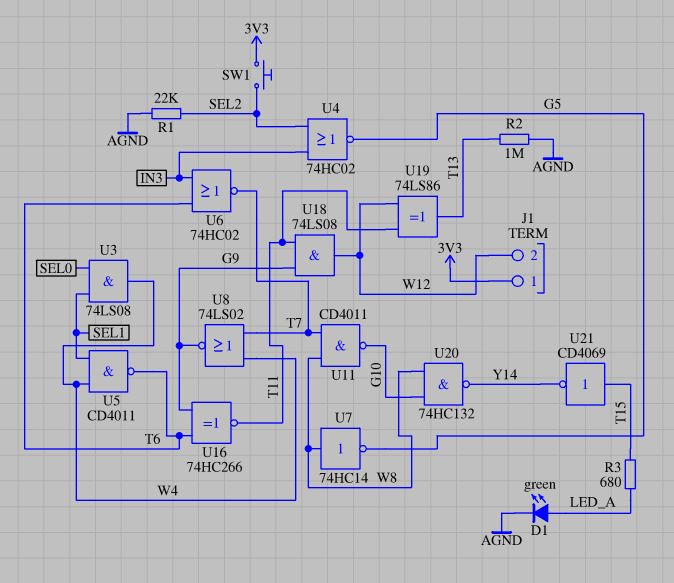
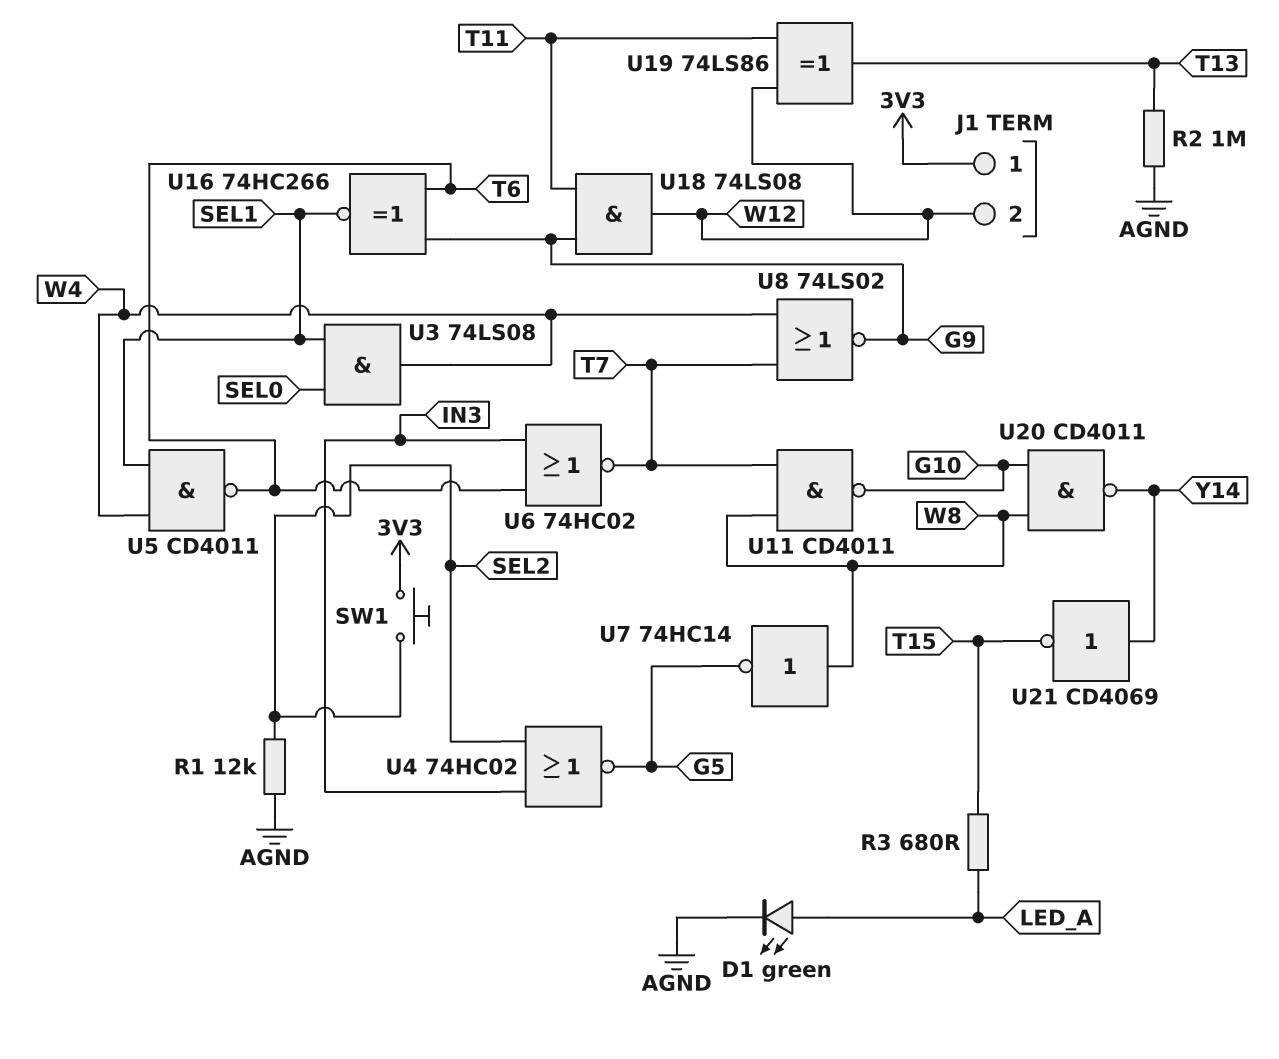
R1: 22k (AGND, SEL2) -> 12k (AGND, SEL2)
U16: XNOR 74HC266 (in G9, in T6, out T11) -> XNOR 74HC266 (in G9, in T6, out SEL1)
U20: NAND 74HC132 (in G10, in W8, out Y14) -> NAND CD4011 (in G10, in W8, out Y14)
U21: NOT CD4069 (in T15, out Y14) -> NOT CD4069 (in Y14, out T15)

